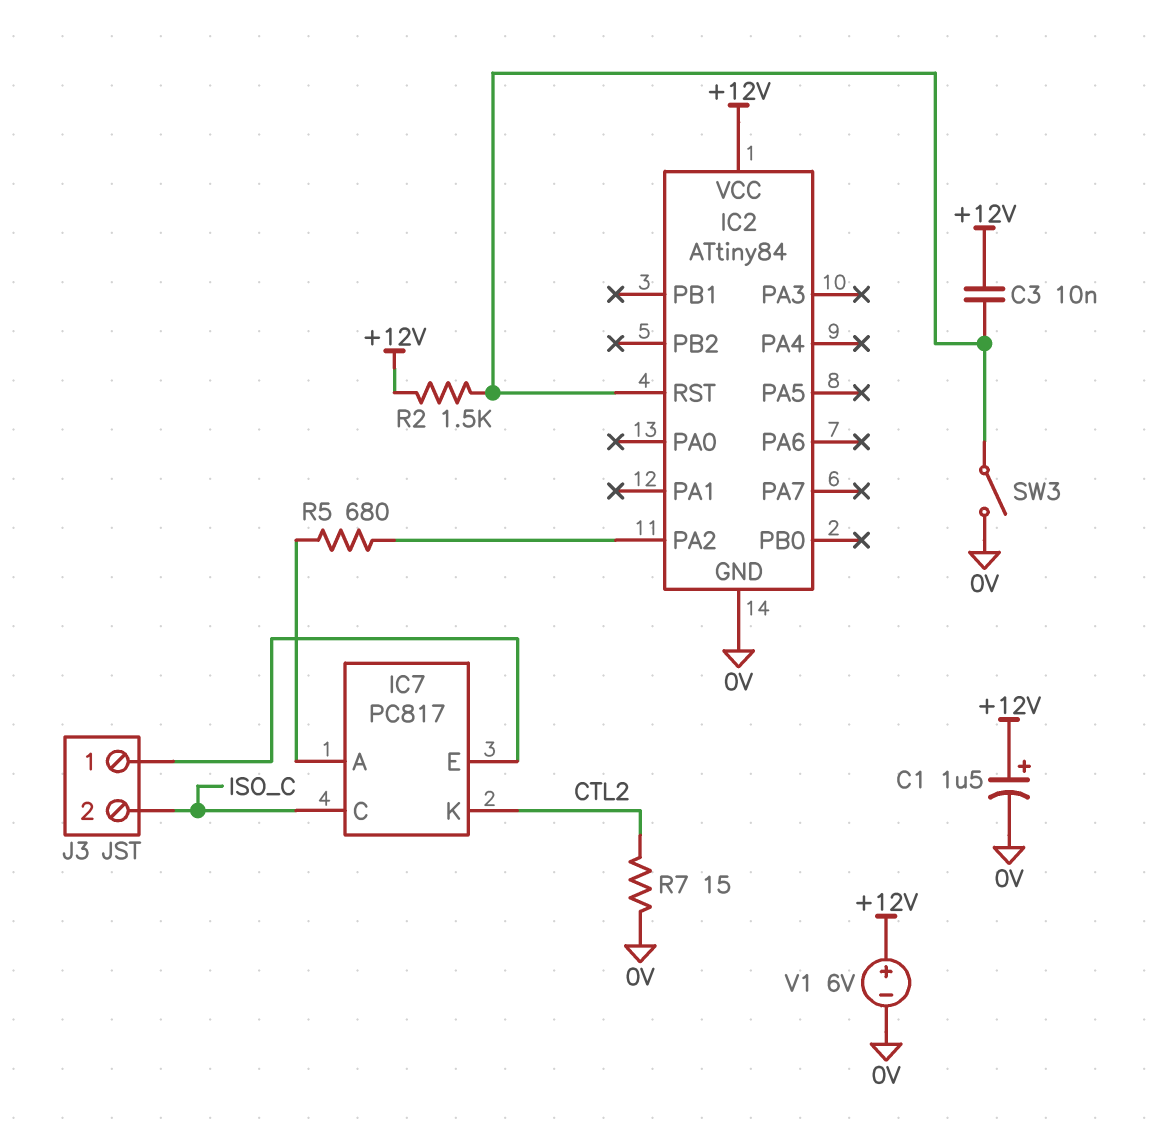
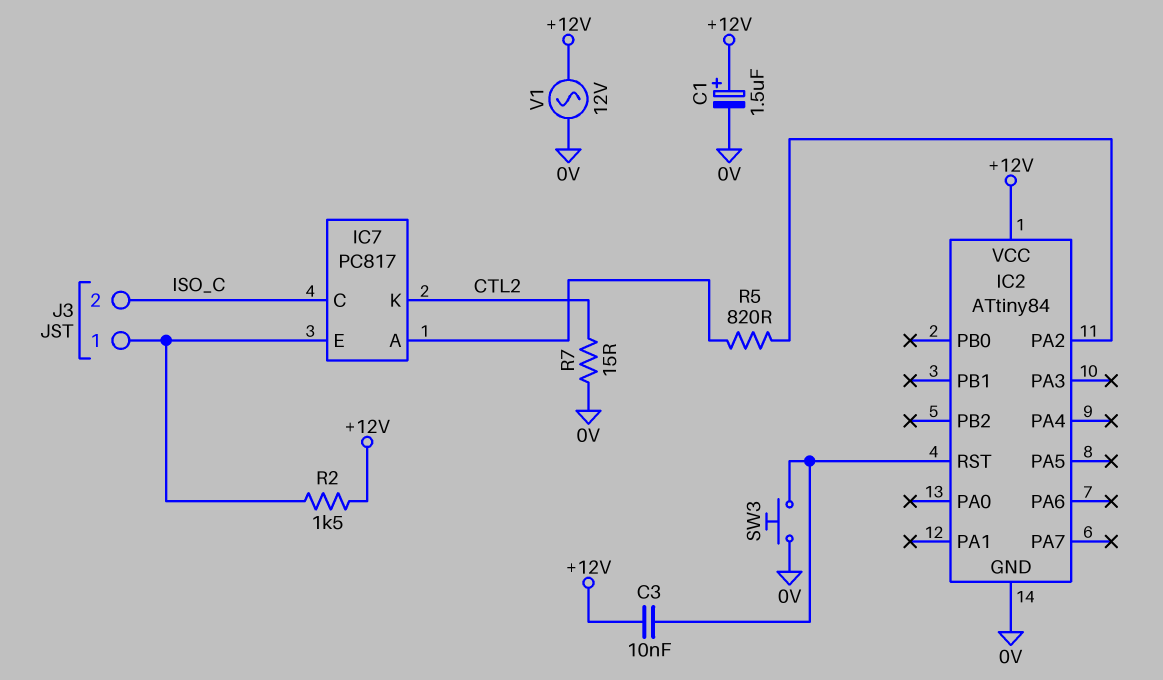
R2: 1.5k (+12V, IC2/RST) -> 1.5k (+12V, IC7/E)
R5: 680 (IC2/PA2, IC7/A) -> 820 (IC2/PA2, IC7/A)
SW3: switch (0V, IC2/RST) -> button (0V, IC2/RST)
V1: 6V (plus +12V, minus 0V) -> AC 12V (+12V, 0V)

